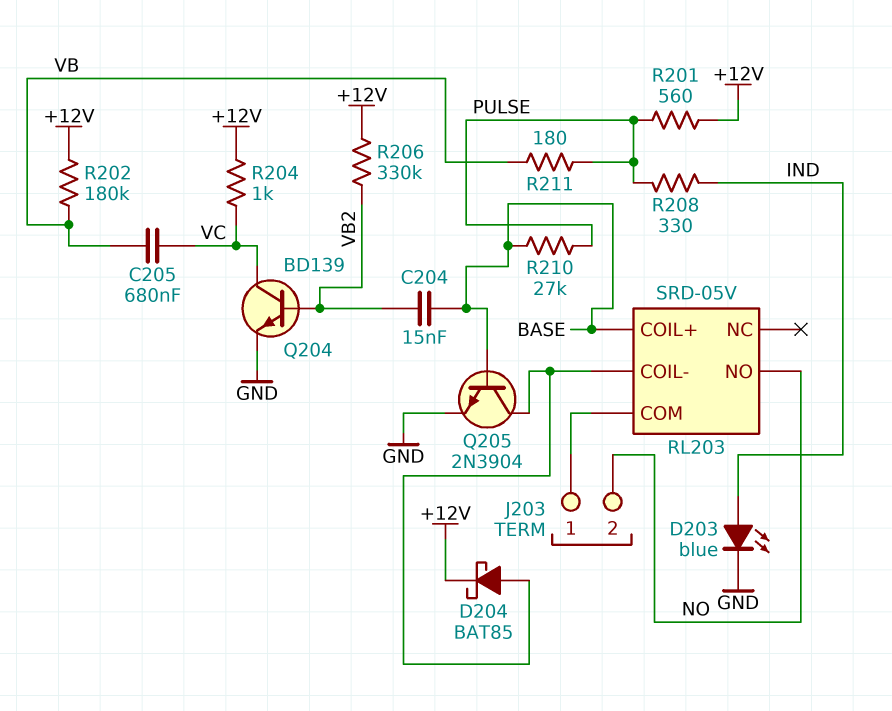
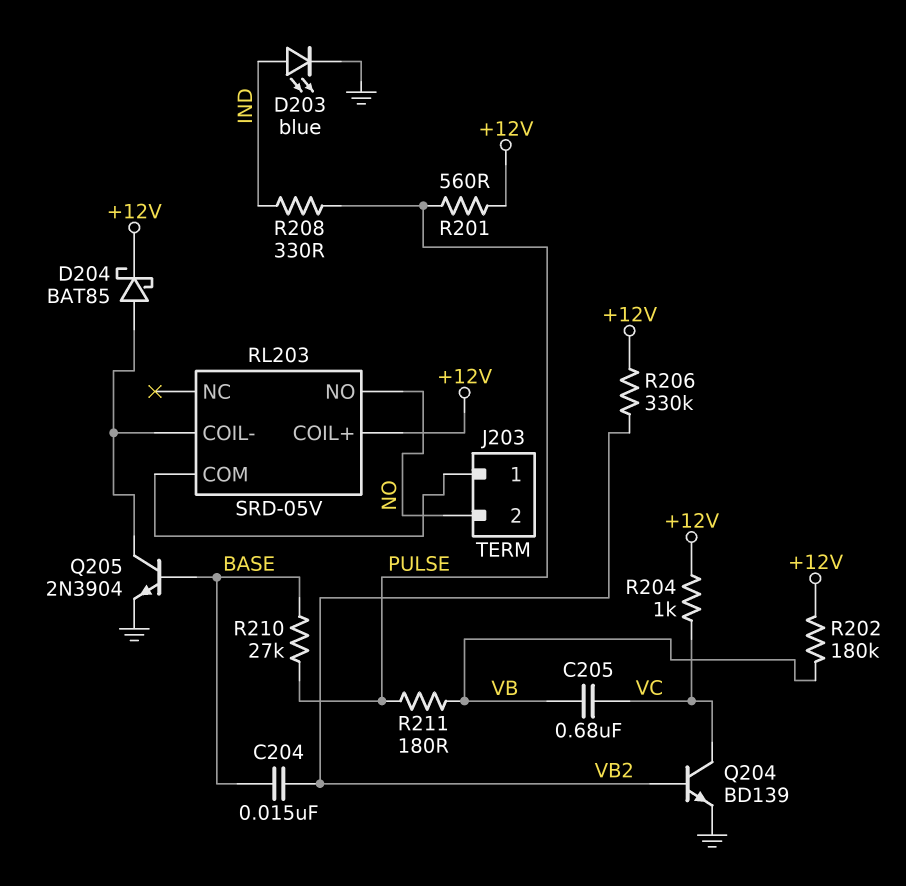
RL203 pin COIL+: BASE -> +12V

